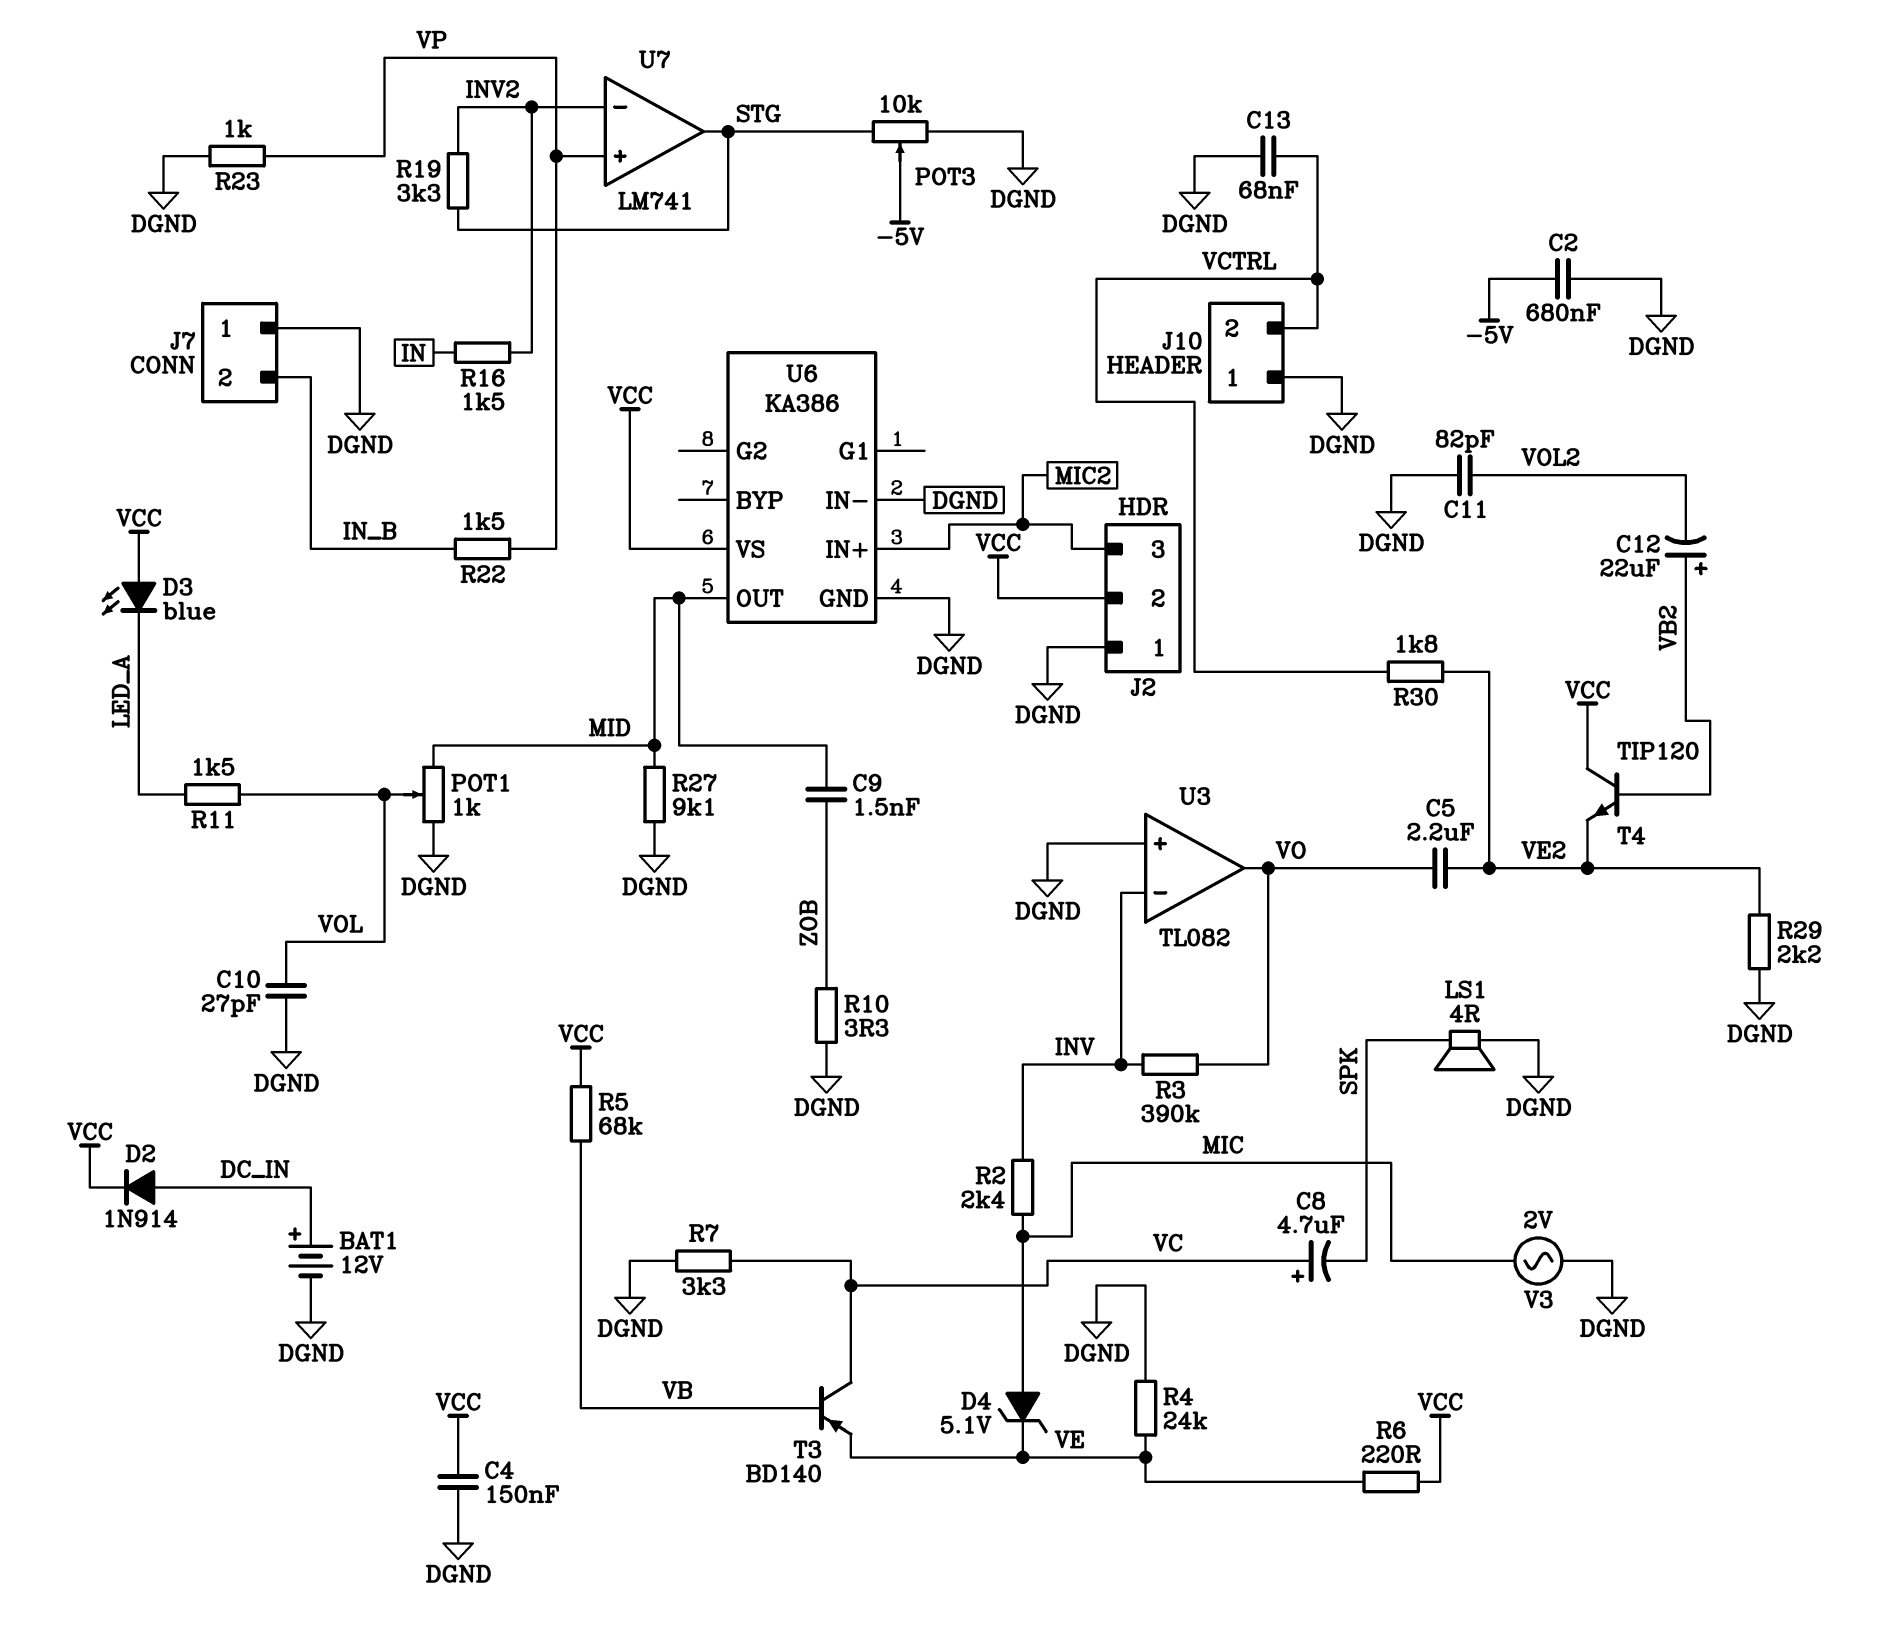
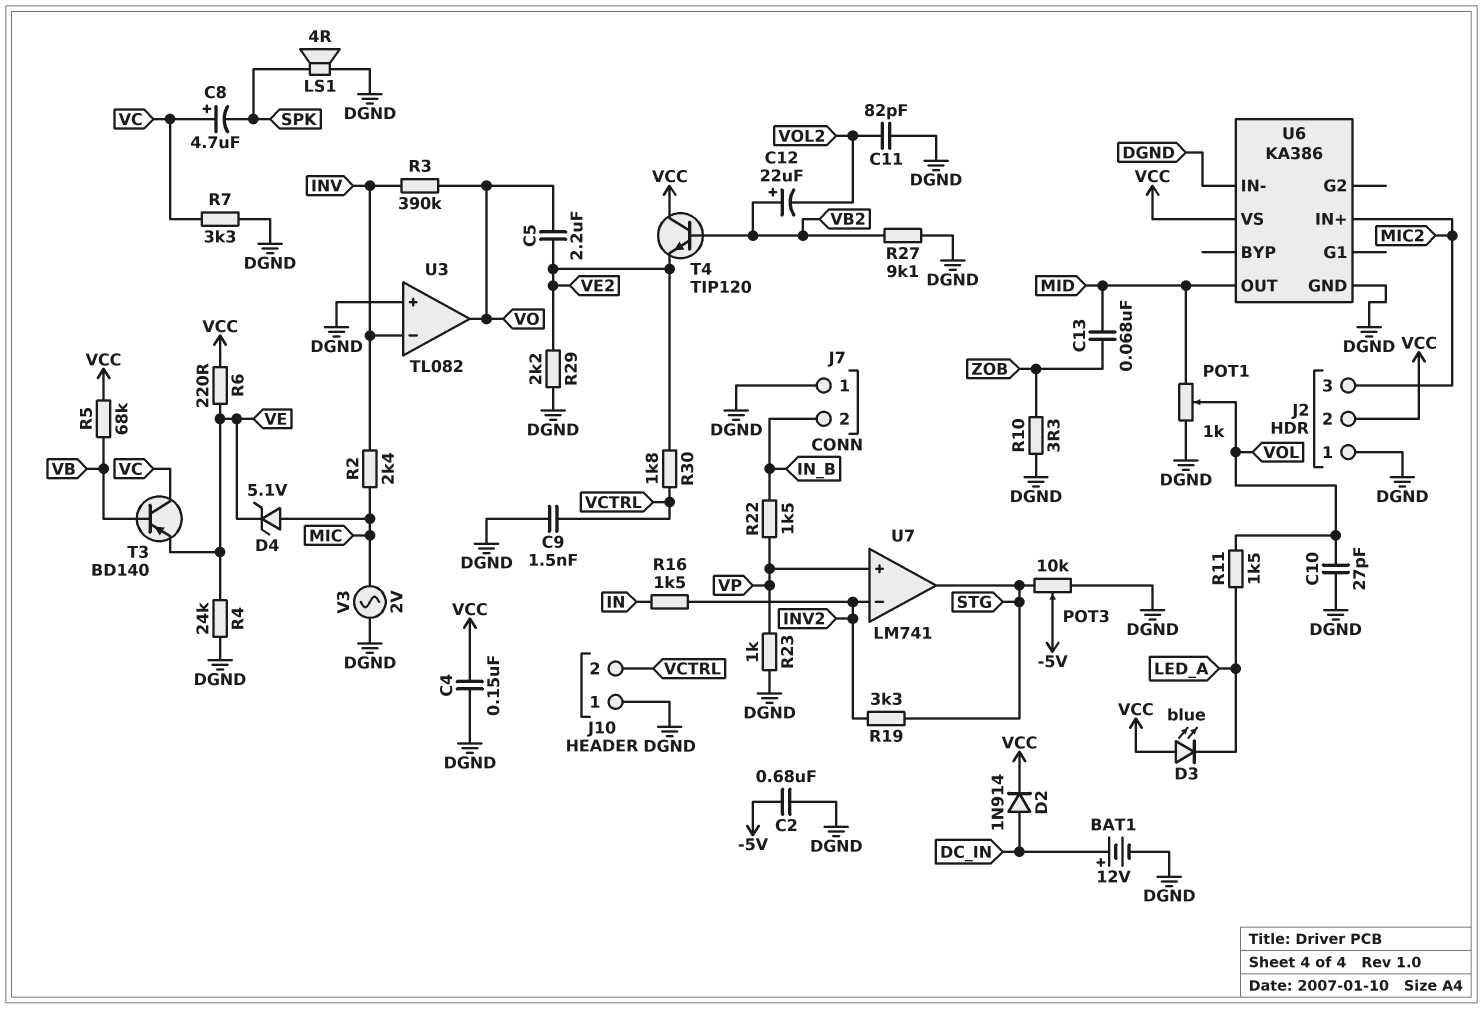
C9: 1.5nF (MID, ZOB) -> 1.5nF (DGND, VCTRL)
C13: 68nF (DGND, VCTRL) -> 68nF (MID, ZOB)
R27: 9.1k (DGND, MID) -> 9.1k (DGND, VB2)

